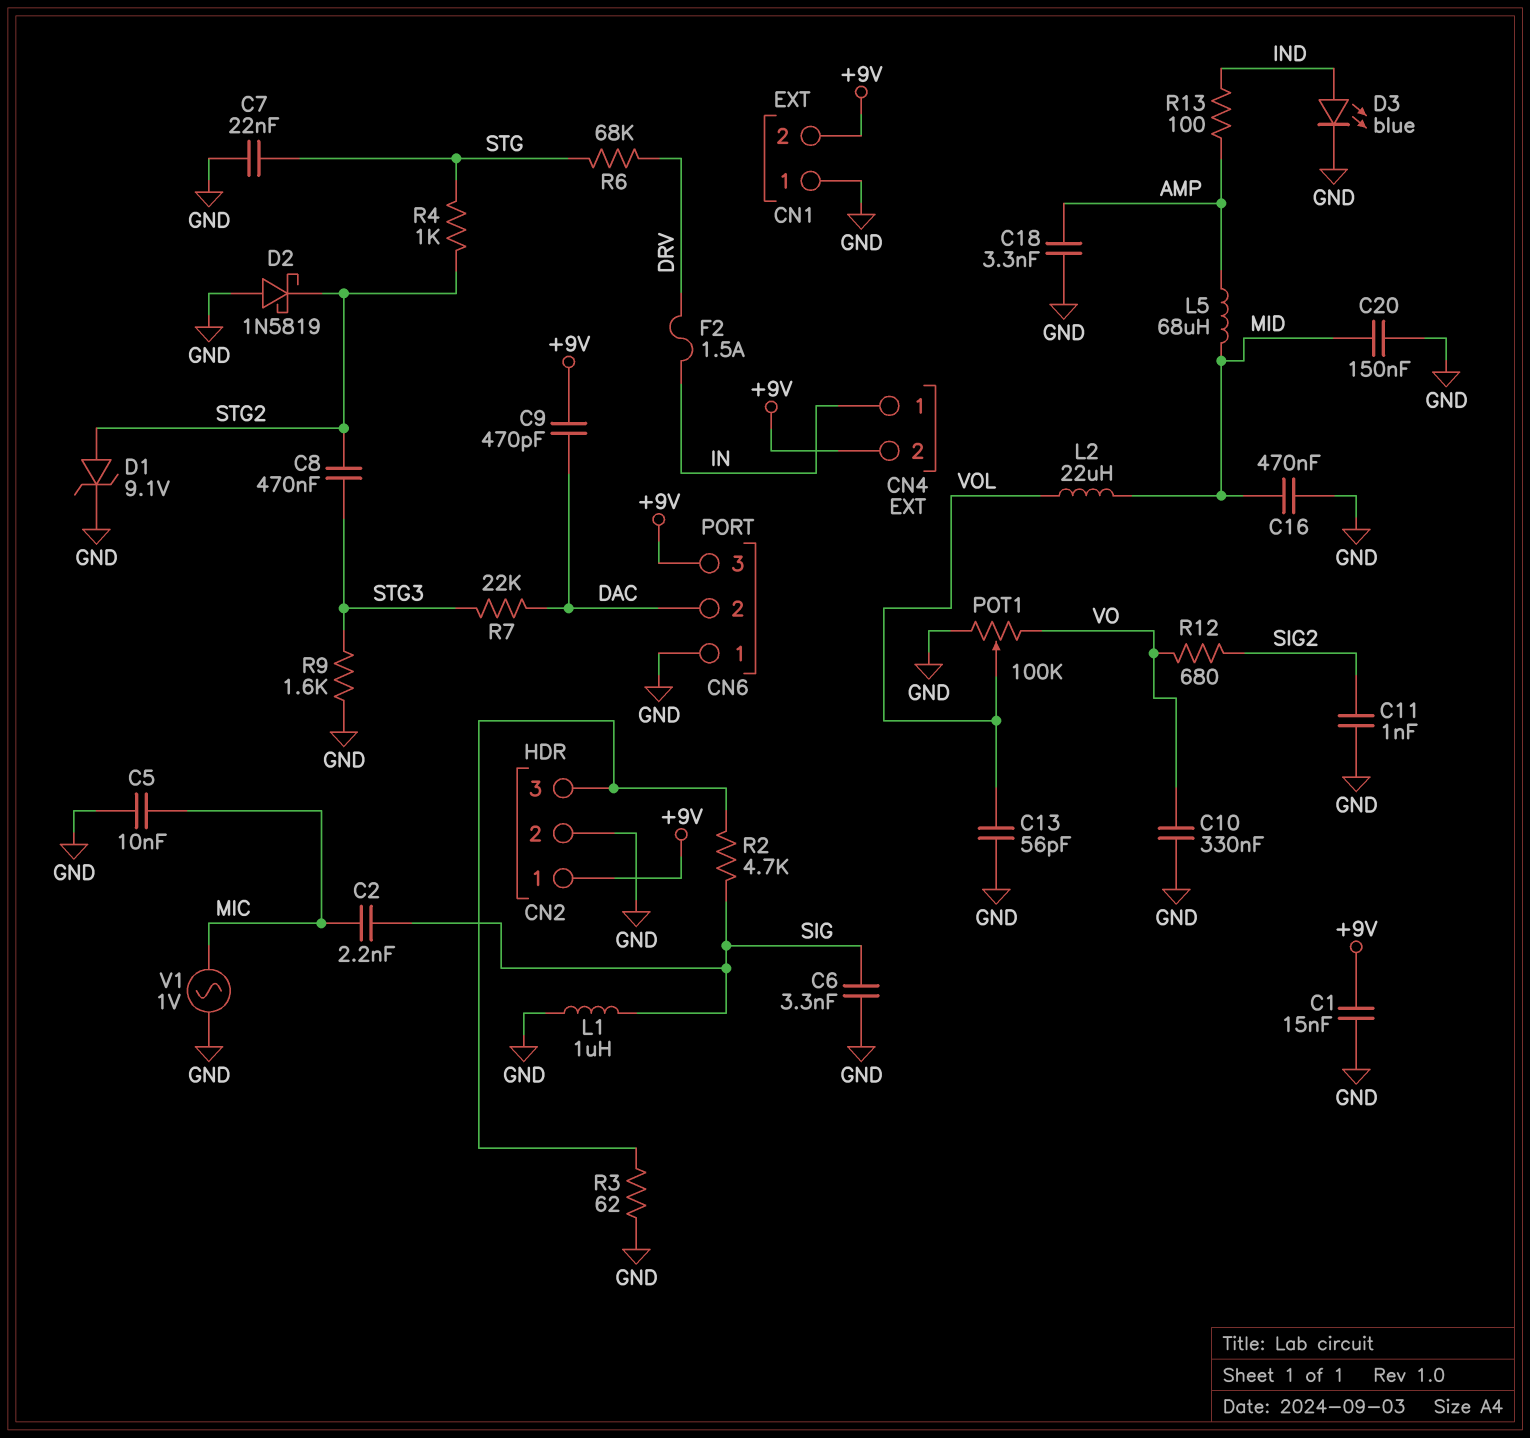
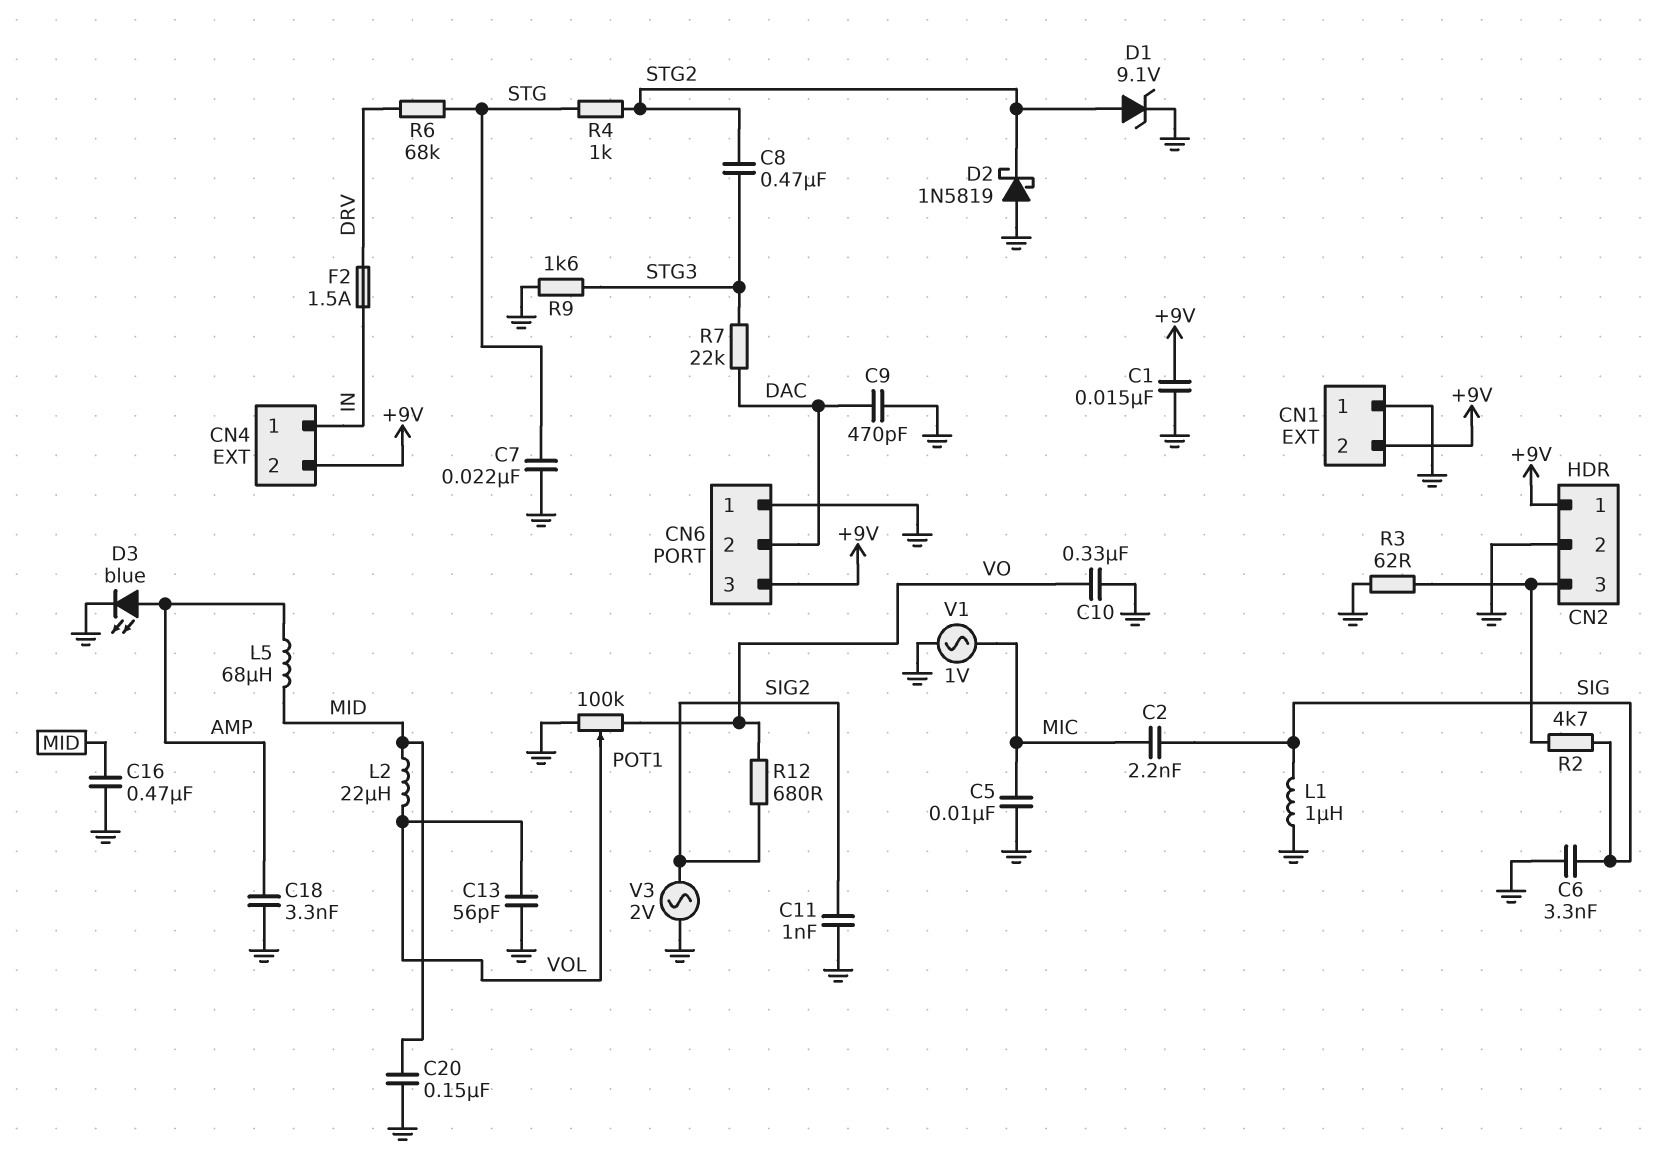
C9: 470pF (+9V, DAC) -> 470pF (DAC, GND)
D3: LED blue (A IND, K GND) -> LED blue (A AMP, K GND)
R13: 100 (AMP, IND) -> none
V3: none -> AC 2V (GND, SIG2)

